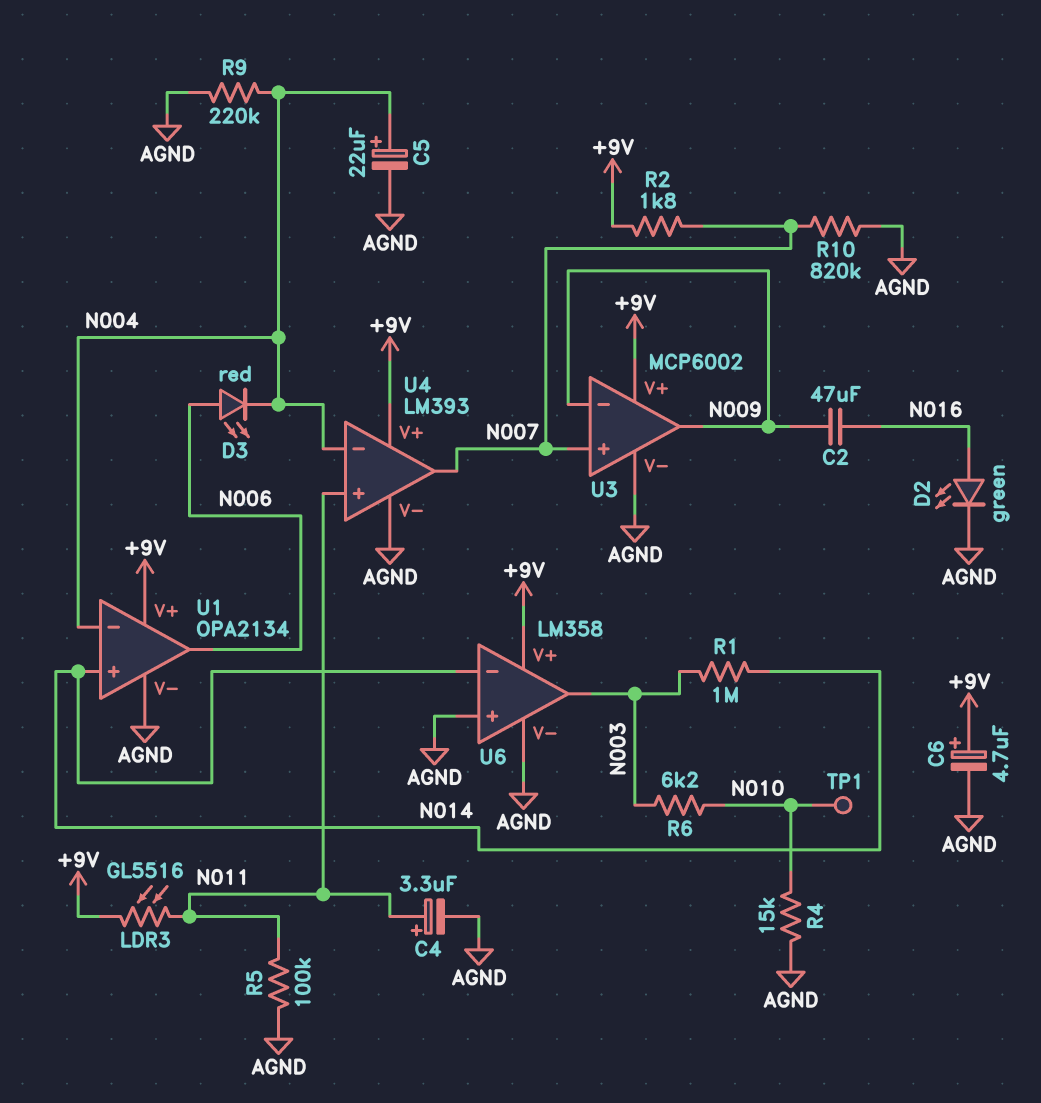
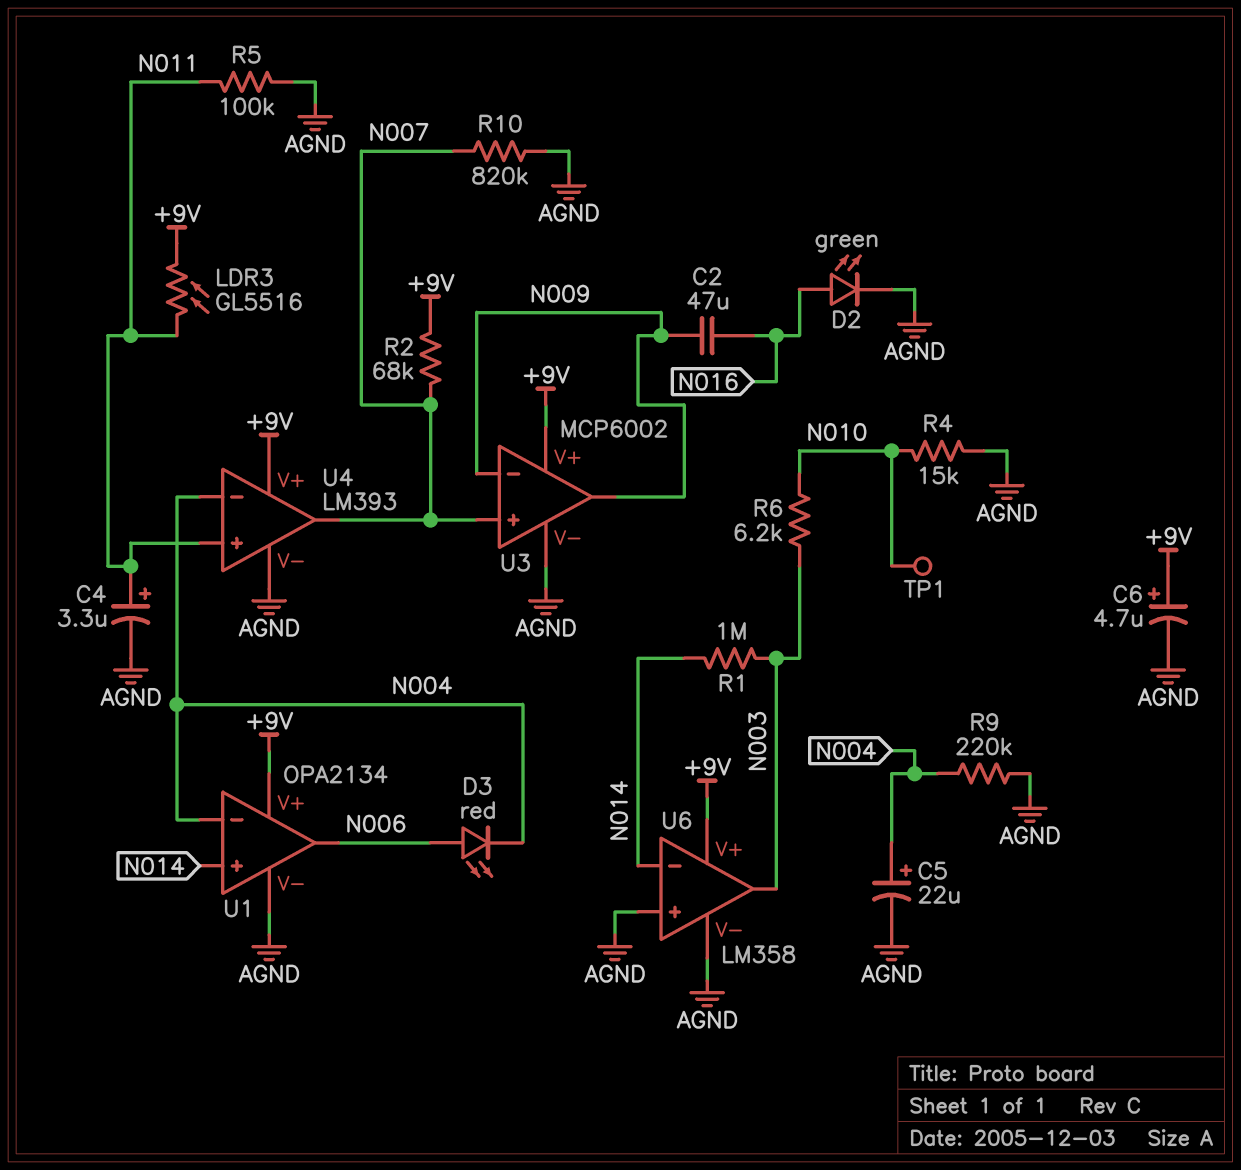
R2: 1.8k (+9V, N007) -> 68k (+9V, N007)

